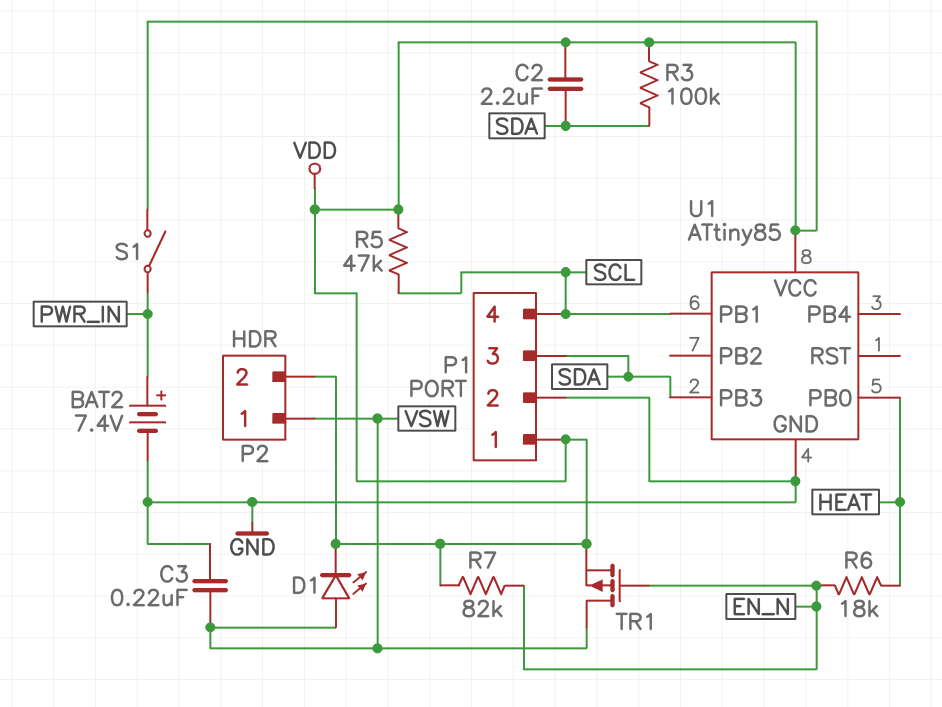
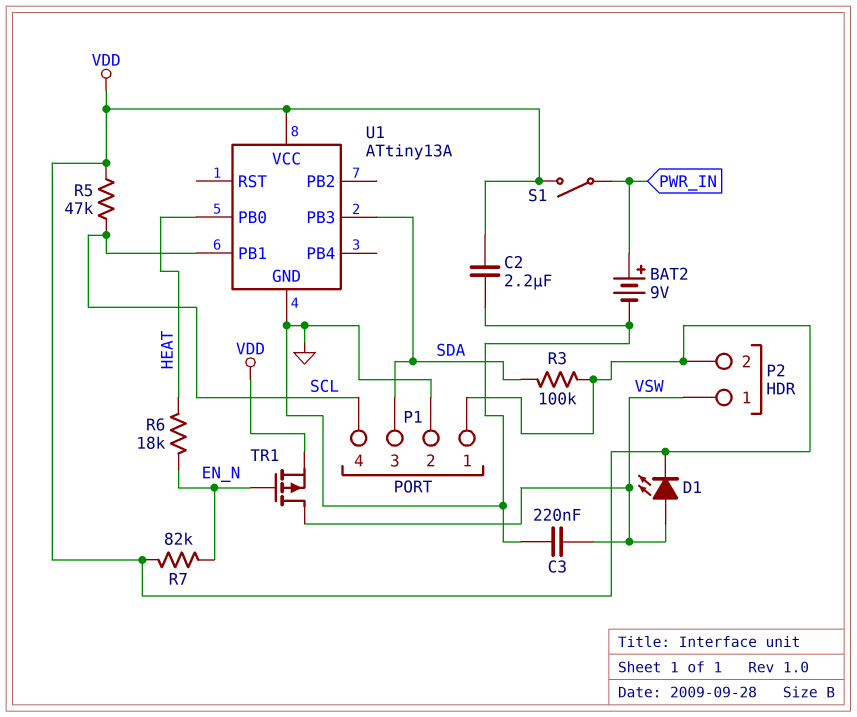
BAT2: 7.4V (plus PWR_IN, minus GND) -> 9V (plus PWR_IN, minus GND)
C2: 2.2uF (SDA, VDD) -> 2.2uF (GND, VDD)
U1: ATtiny85 -> ATtiny13A

